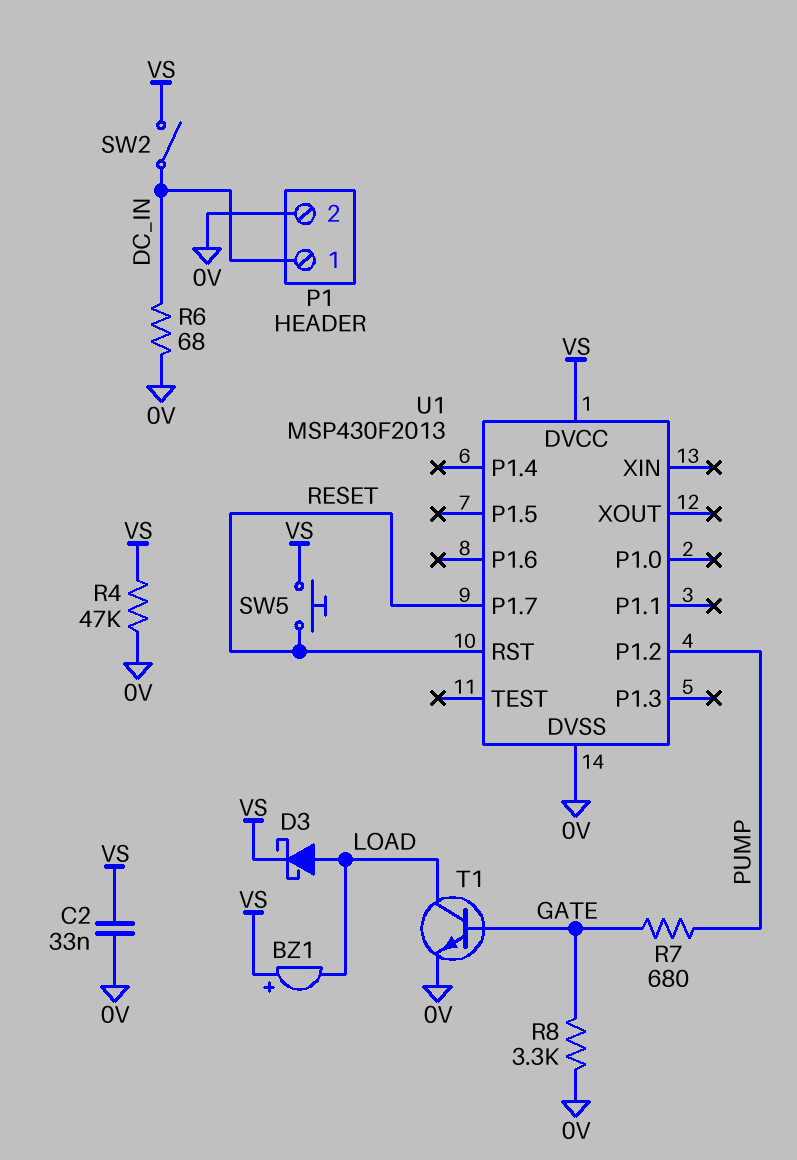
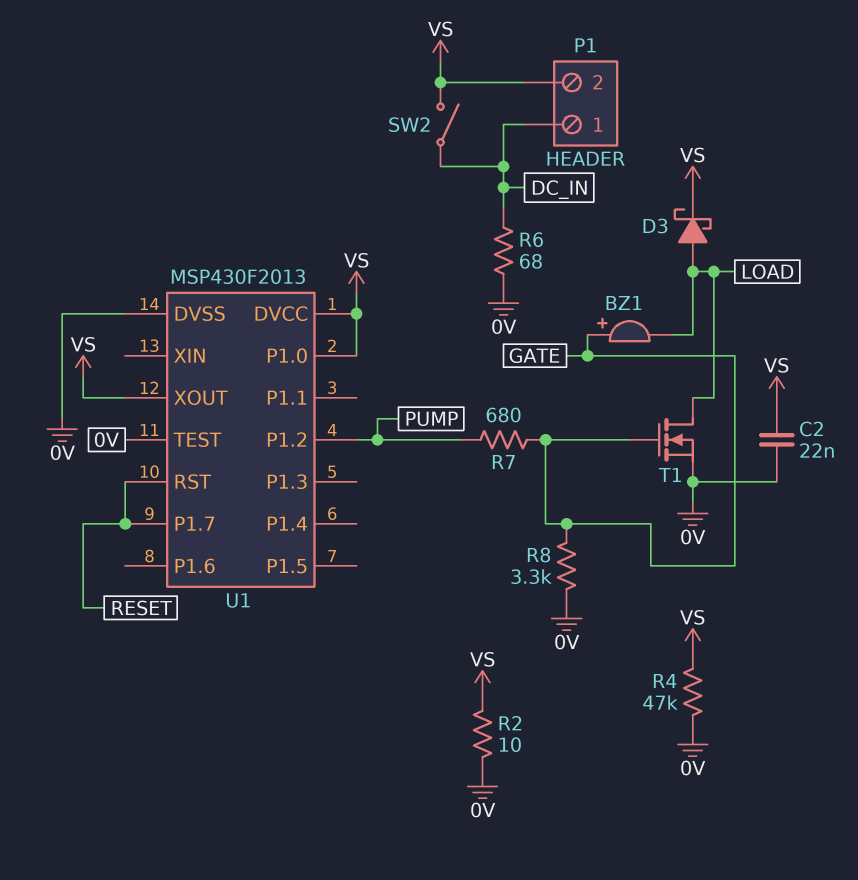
BZ1: buzzer (plus VS, minus LOAD) -> buzzer (plus GATE, minus LOAD)
C2: 33nF (0V, VS) -> 22nF (0V, VS)
P1 pin 2: 0V -> VS
R2: none -> 10 (0V, VS)
SW5: button (RESET, VS) -> none
T1: NPN (B GATE, C LOAD, E 0V) -> NMOS (G GATE, D LOAD, S 0V)
U1 pin P1.0: none -> VS
U1 pin TEST: none -> 0V
U1 pin XOUT: none -> VS

